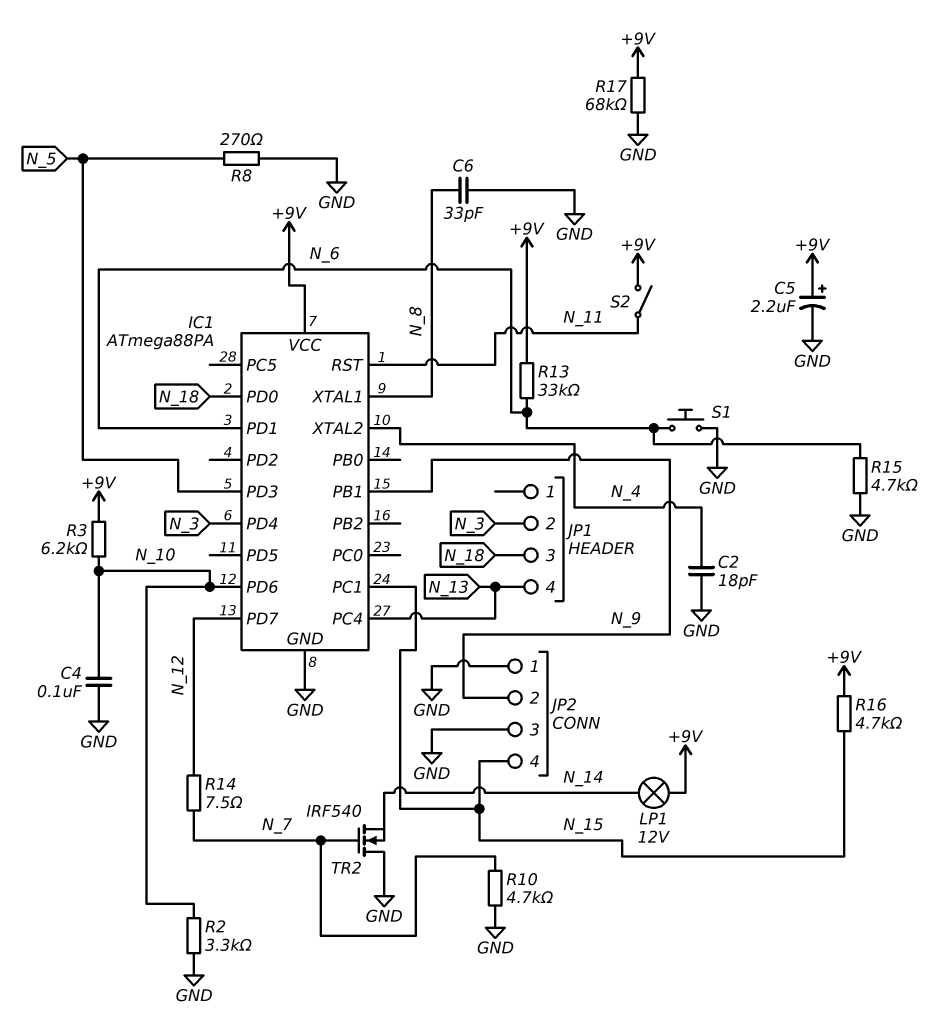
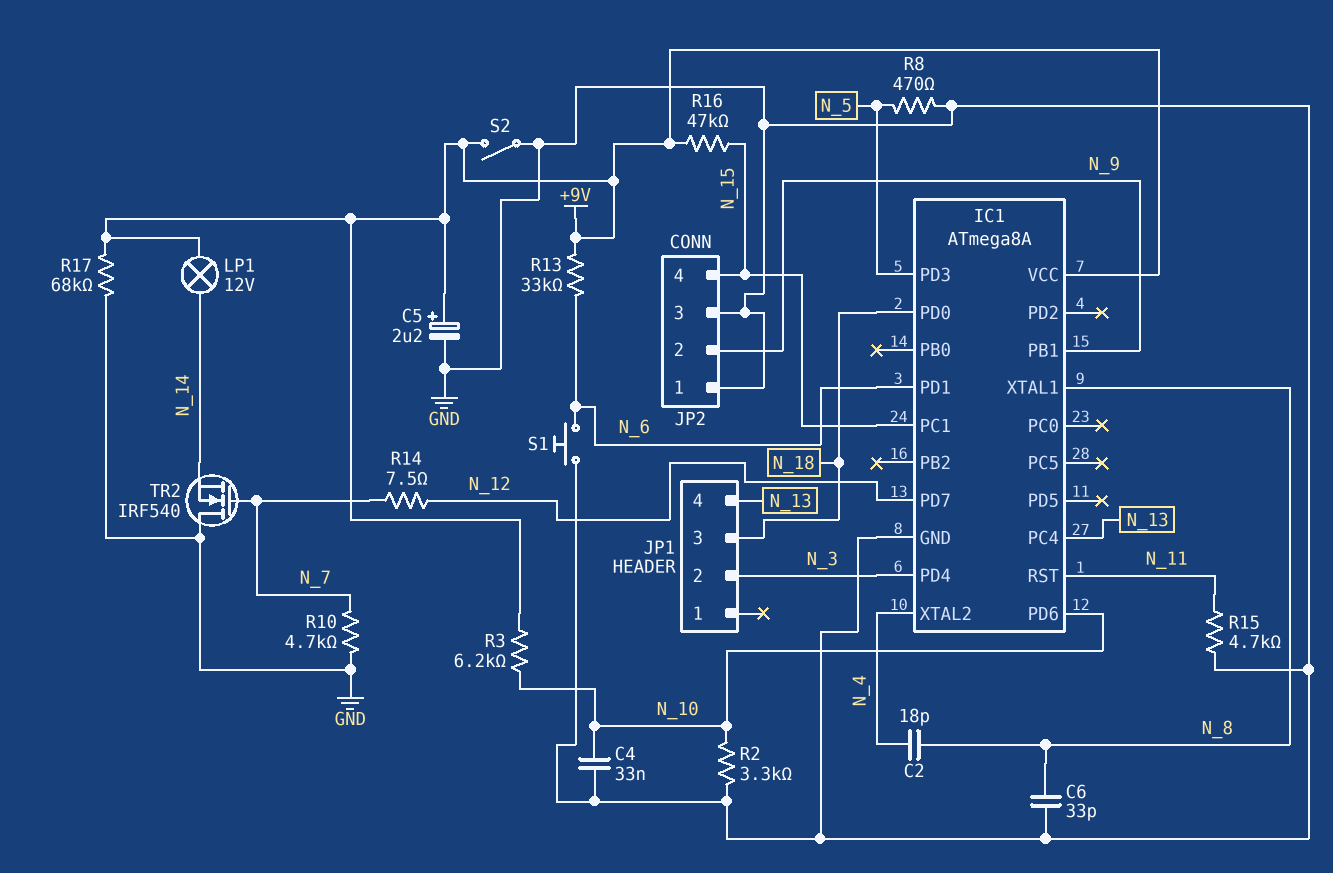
C2: 18pF (GND, N_4) -> 18pF (N_4, N_8)
C4: 100nF (GND, N_10) -> 33nF (GND, N_10)
IC1: ATmega88PA -> ATmega8A
R8: 270 (GND, N_5) -> 470 (GND, N_5)
R15: 4.7k (GND, N_6) -> 4.7k (GND, N_11)
R16: 4.7k (+9V, N_15) -> 47k (+9V, N_15)
S2: switch (+9V, N_11) -> switch (+9V, GND)

